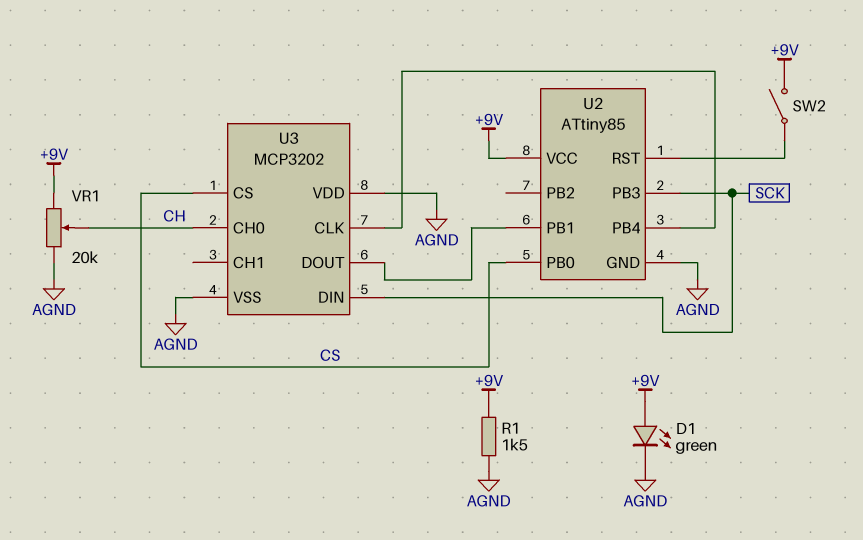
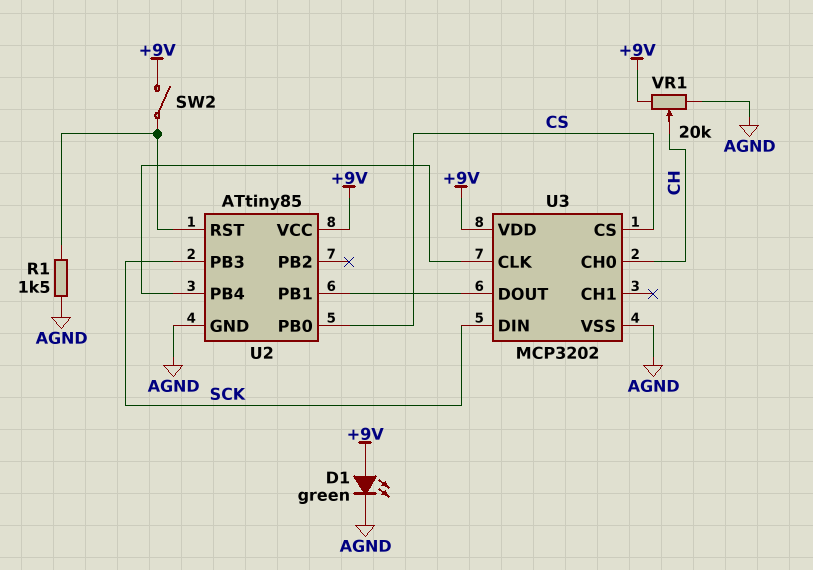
R1: 1.5k (+9V, AGND) -> 1.5k (AGND, U2/RST)
U3 pin VDD: AGND -> +9V

